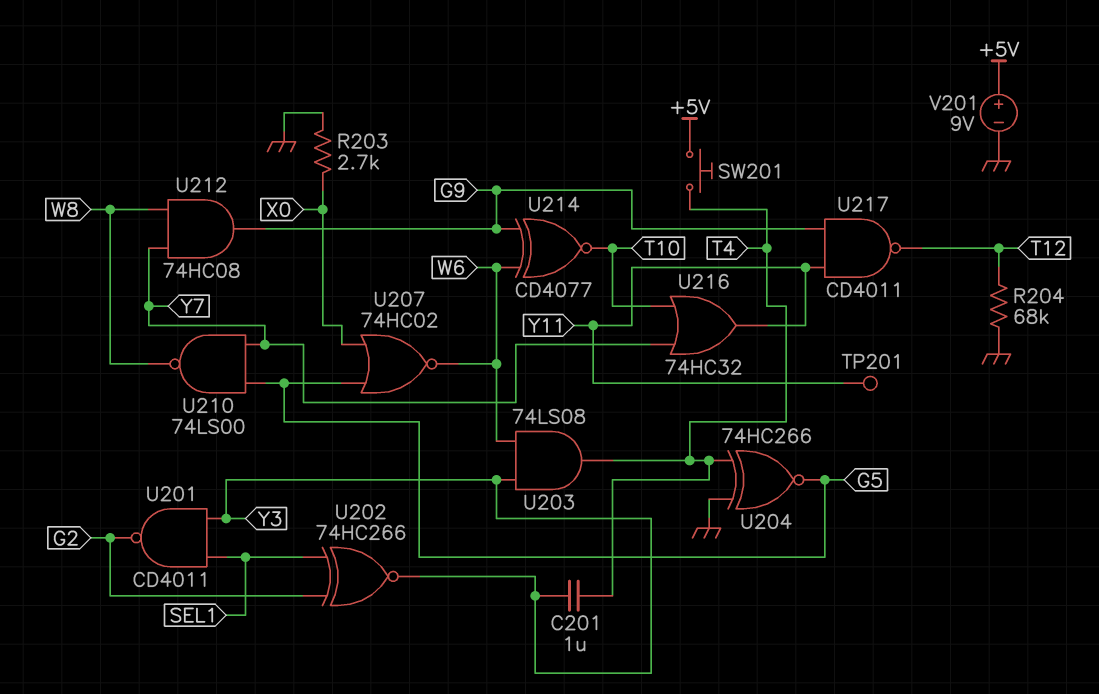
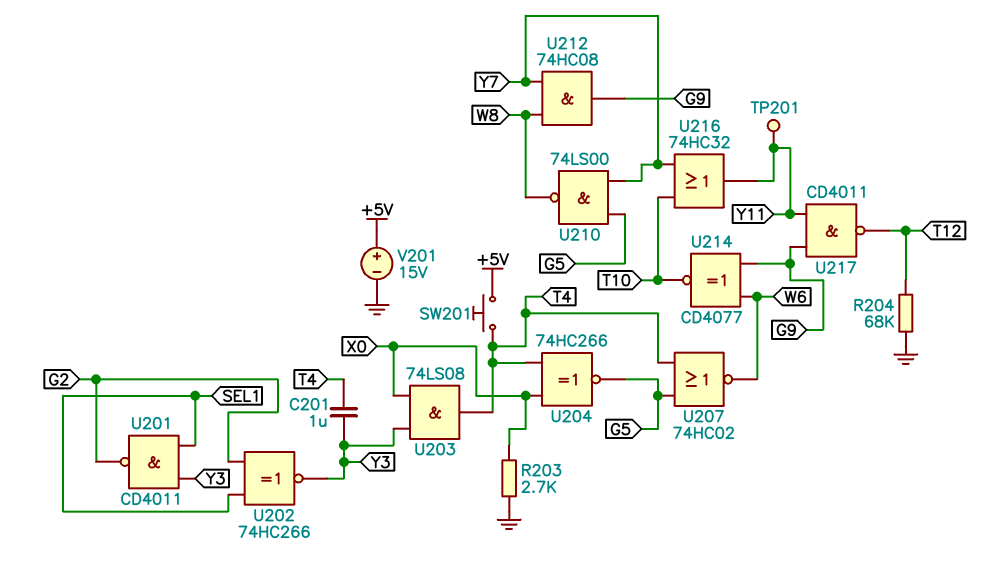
U203: AND 74LS08 (in W6, in Y3, out T4) -> AND 74LS08 (in X0, in Y3, out T4)
U204: XNOR 74HC266 (in GND, in T4, out G5) -> XNOR 74HC266 (in T4, in X0, out G5)
U207: NOR 74HC02 (in G5, in X0, out W6) -> NOR 74HC02 (in G5, in T4, out W6)
V201: 9V (plus +5V, minus GND) -> 15V (plus +5V, minus GND)

